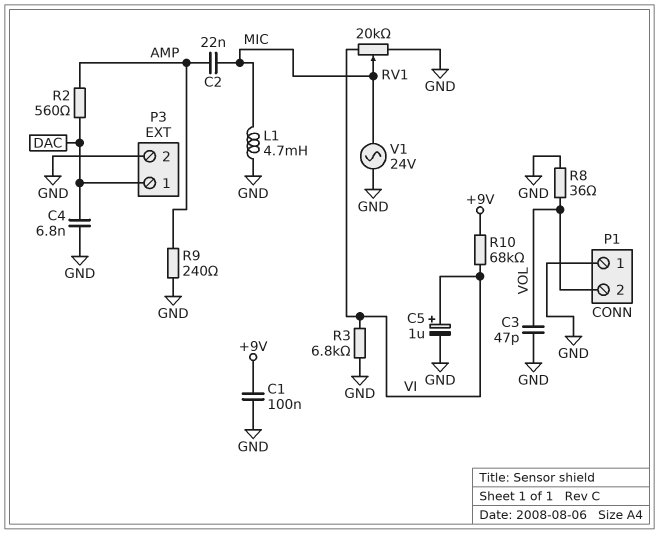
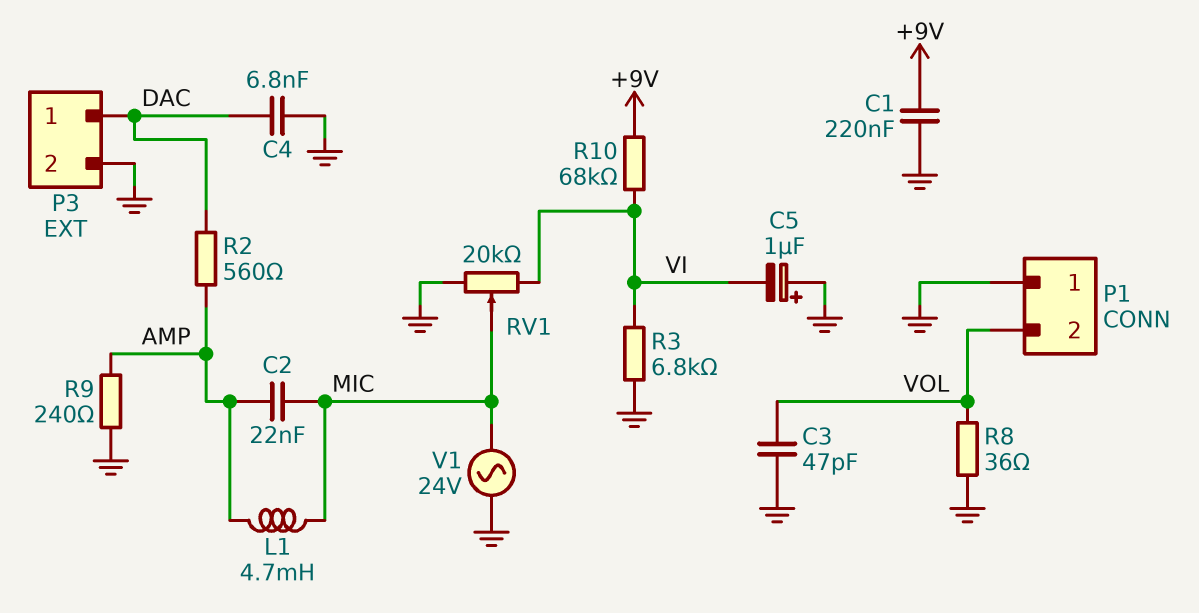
C1: 100nF (+9V, GND) -> 220nF (+9V, GND)
C5: 1uF (plus VI, minus GND) -> 1uF (plus GND, minus VI)
L1: 4.7mH (GND, MIC) -> 4.7mH (AMP, MIC)

